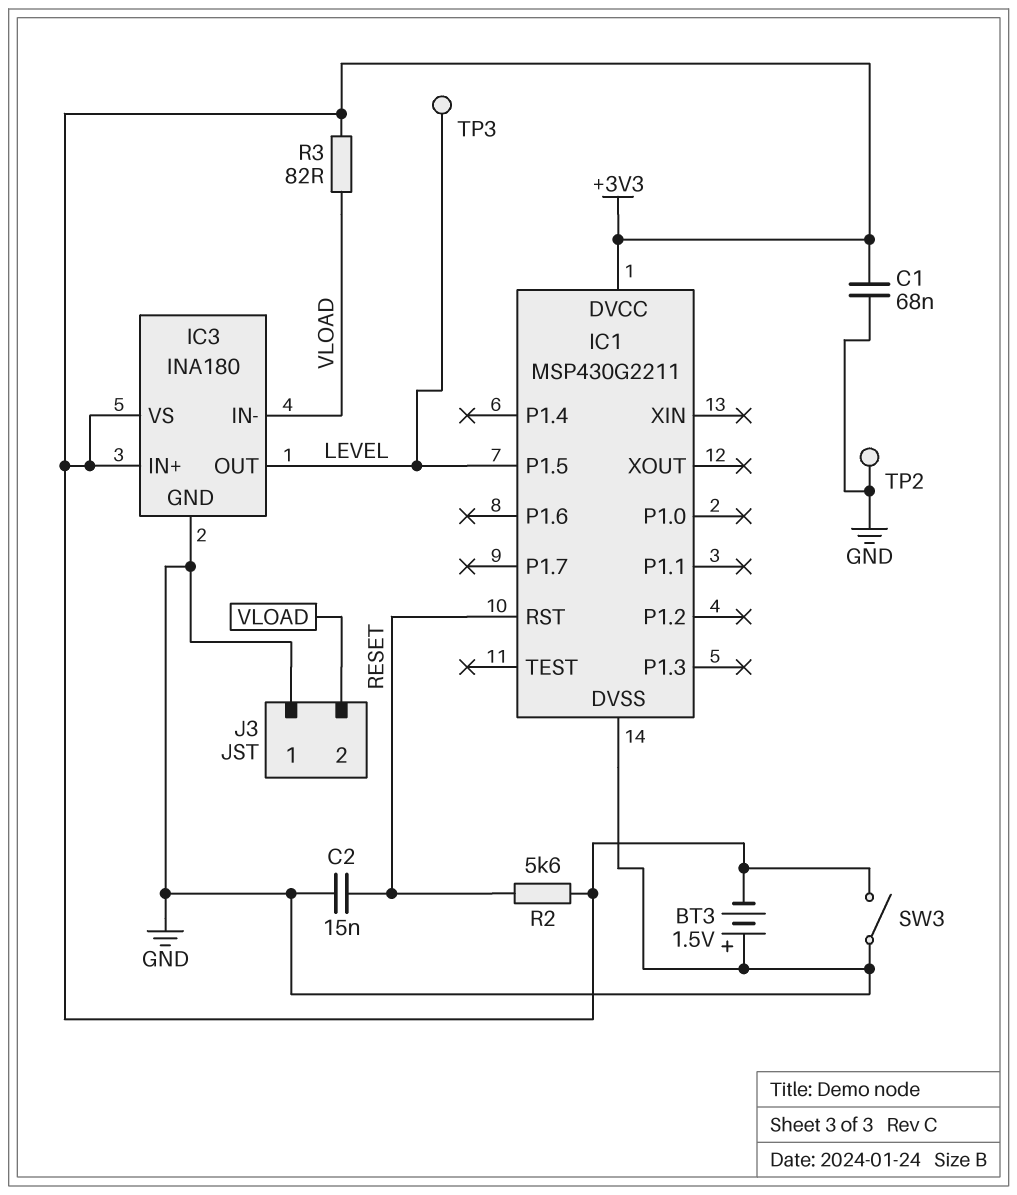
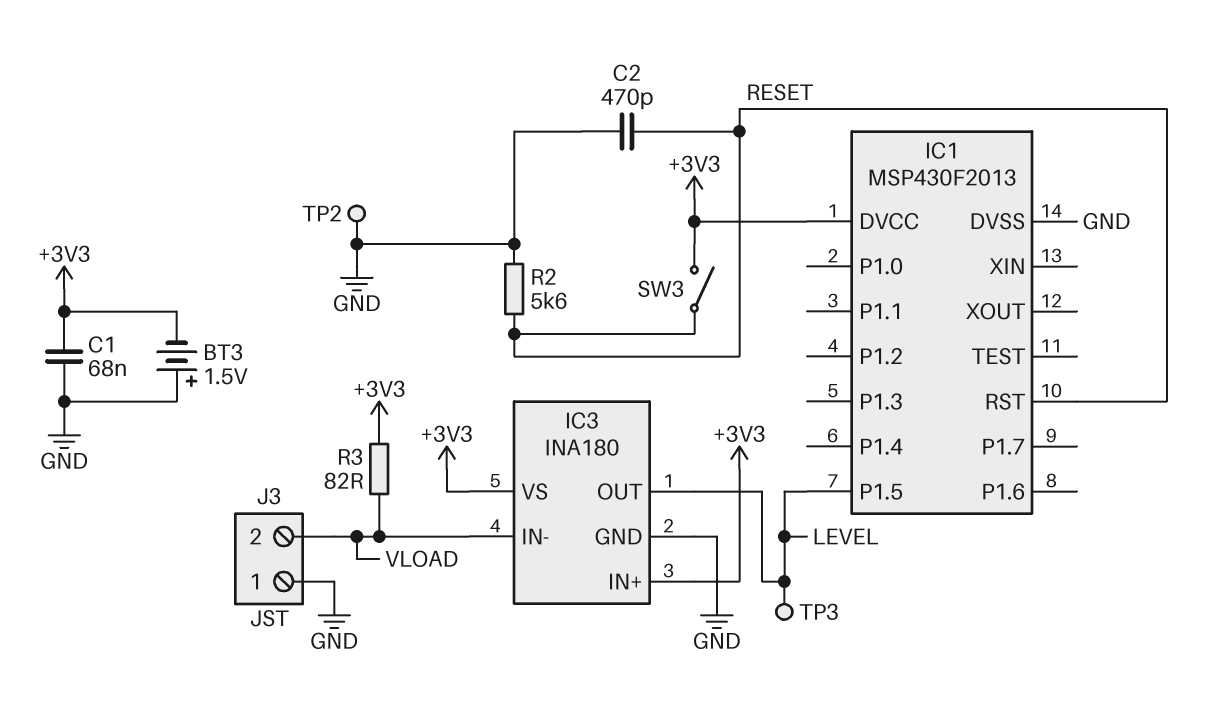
C2: 15nF (GND, RESET) -> 470pF (GND, RESET)
IC1: MSP430G2211 -> MSP430F2013
R2: 5.6k (+3V3, RESET) -> 5.6k (GND, RESET)
SW3: switch (+3V3, GND) -> switch (+3V3, RESET)

